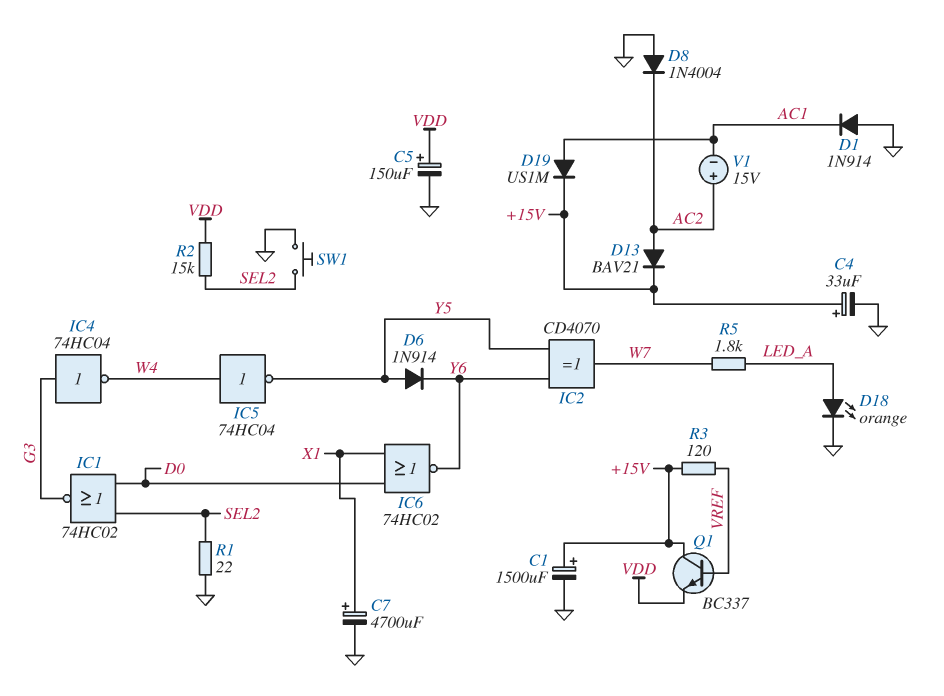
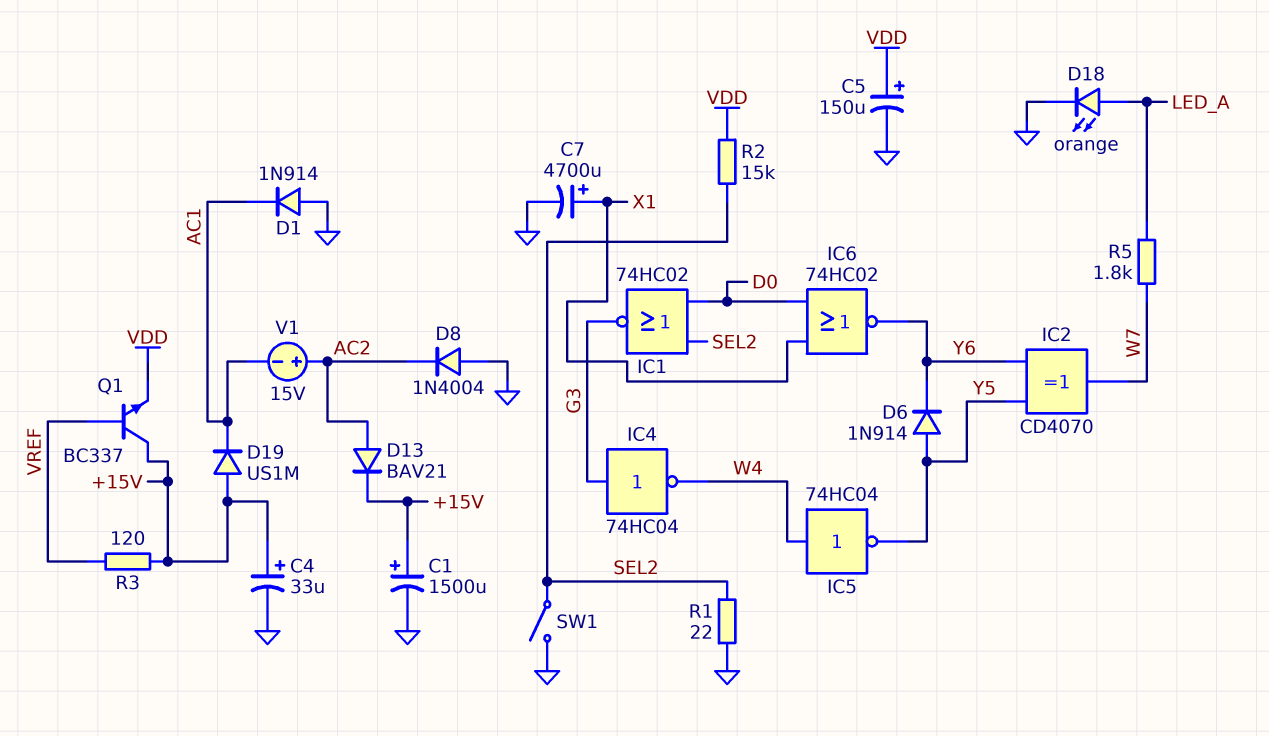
D19: diode US1M (A AC1, K +15V) -> diode US1M (A +15V, K AC1)
SW1: button (GND, SEL2) -> switch (GND, SEL2)

